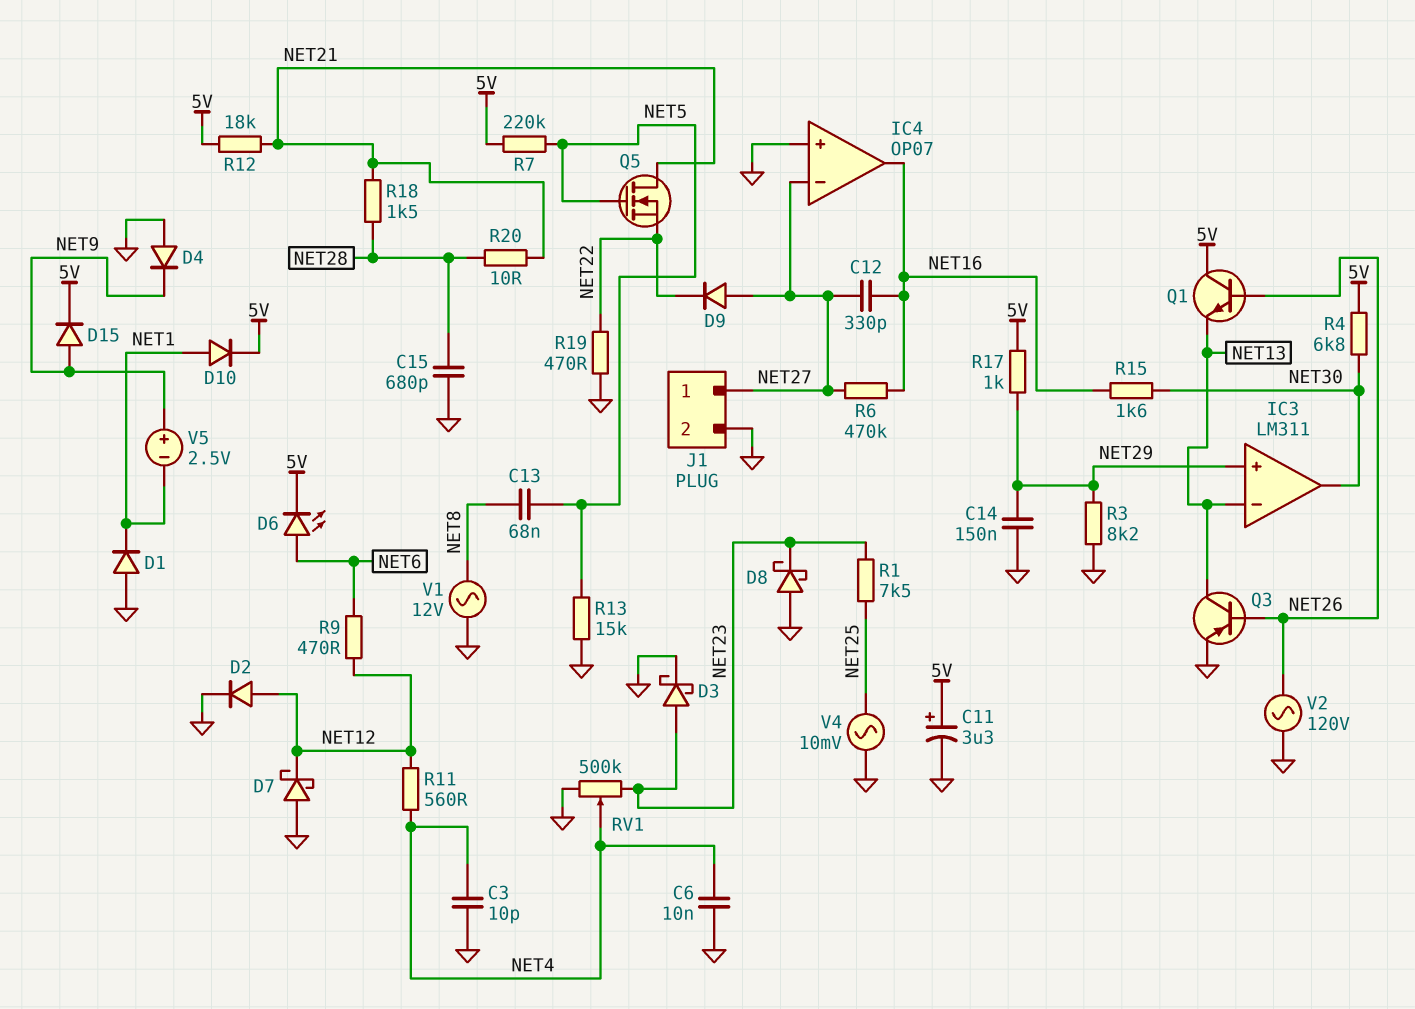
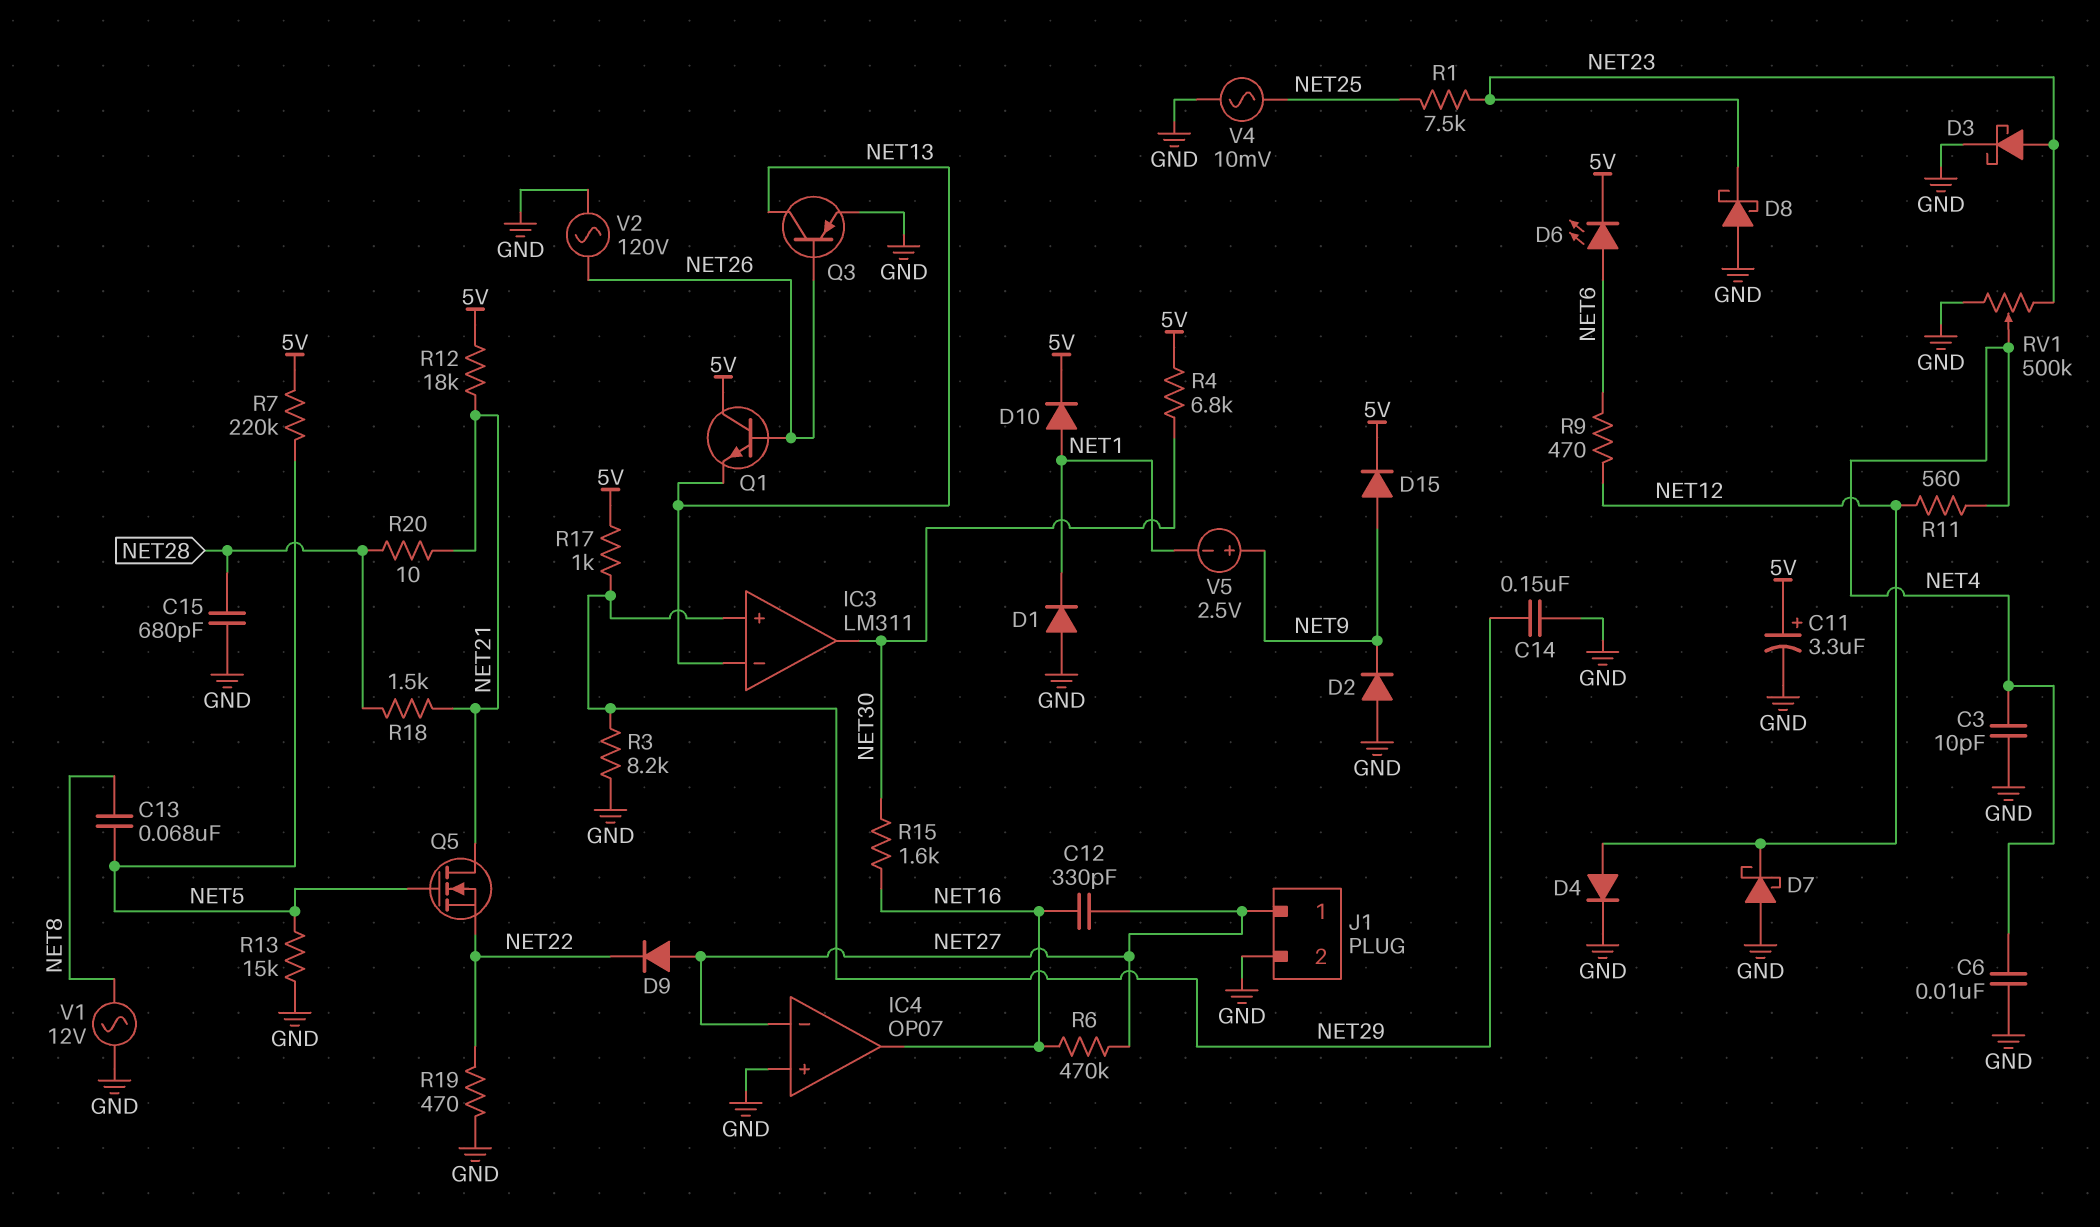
D2: diode (A NET12, K GND) -> diode (A GND, K NET9)
D4: diode (A GND, K NET9) -> diode (A NET12, K GND)

